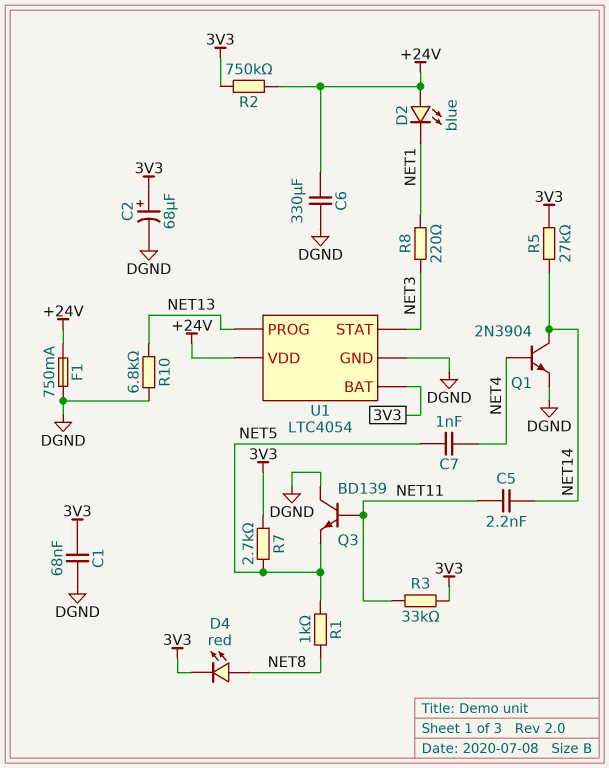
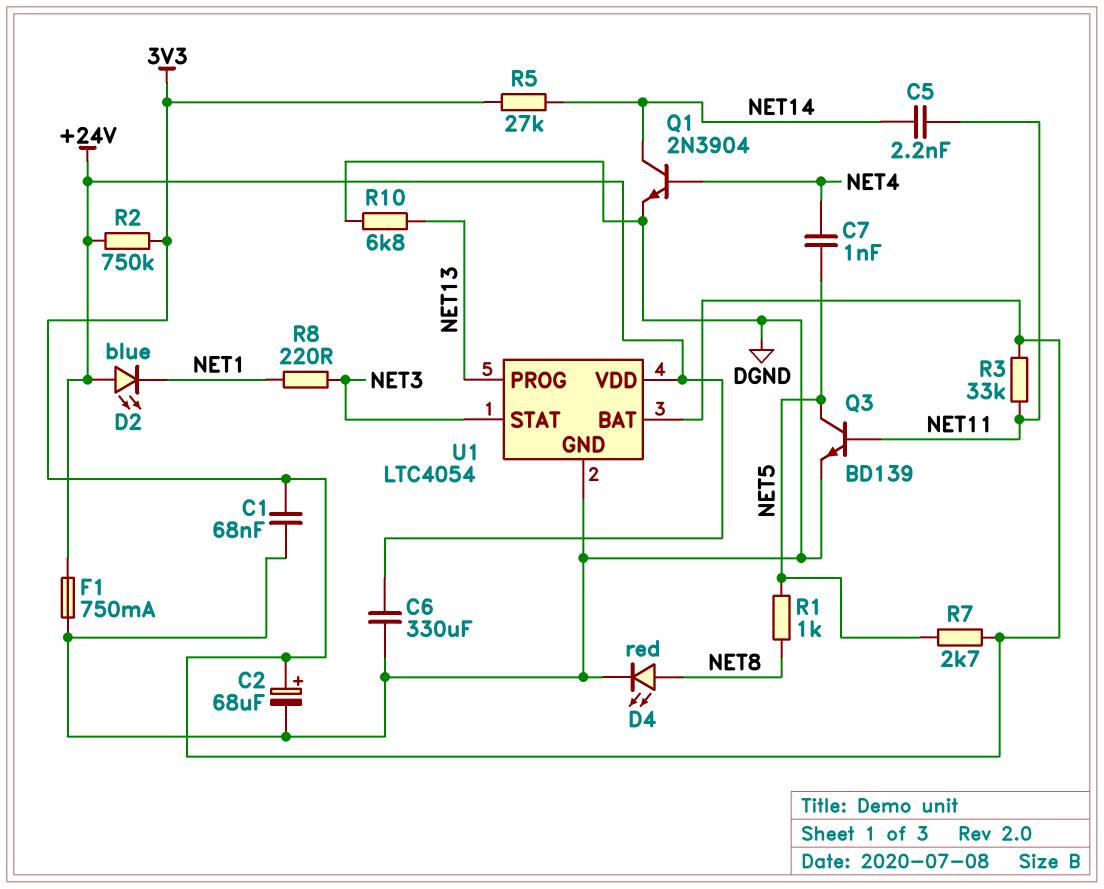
D4: LED red (A NET8, K 3V3) -> LED red (A NET8, K DGND)
Q3: NPN BD139 (B NET11, C DGND, E NET5) -> NPN BD139 (B NET11, C NET5, E DGND)

